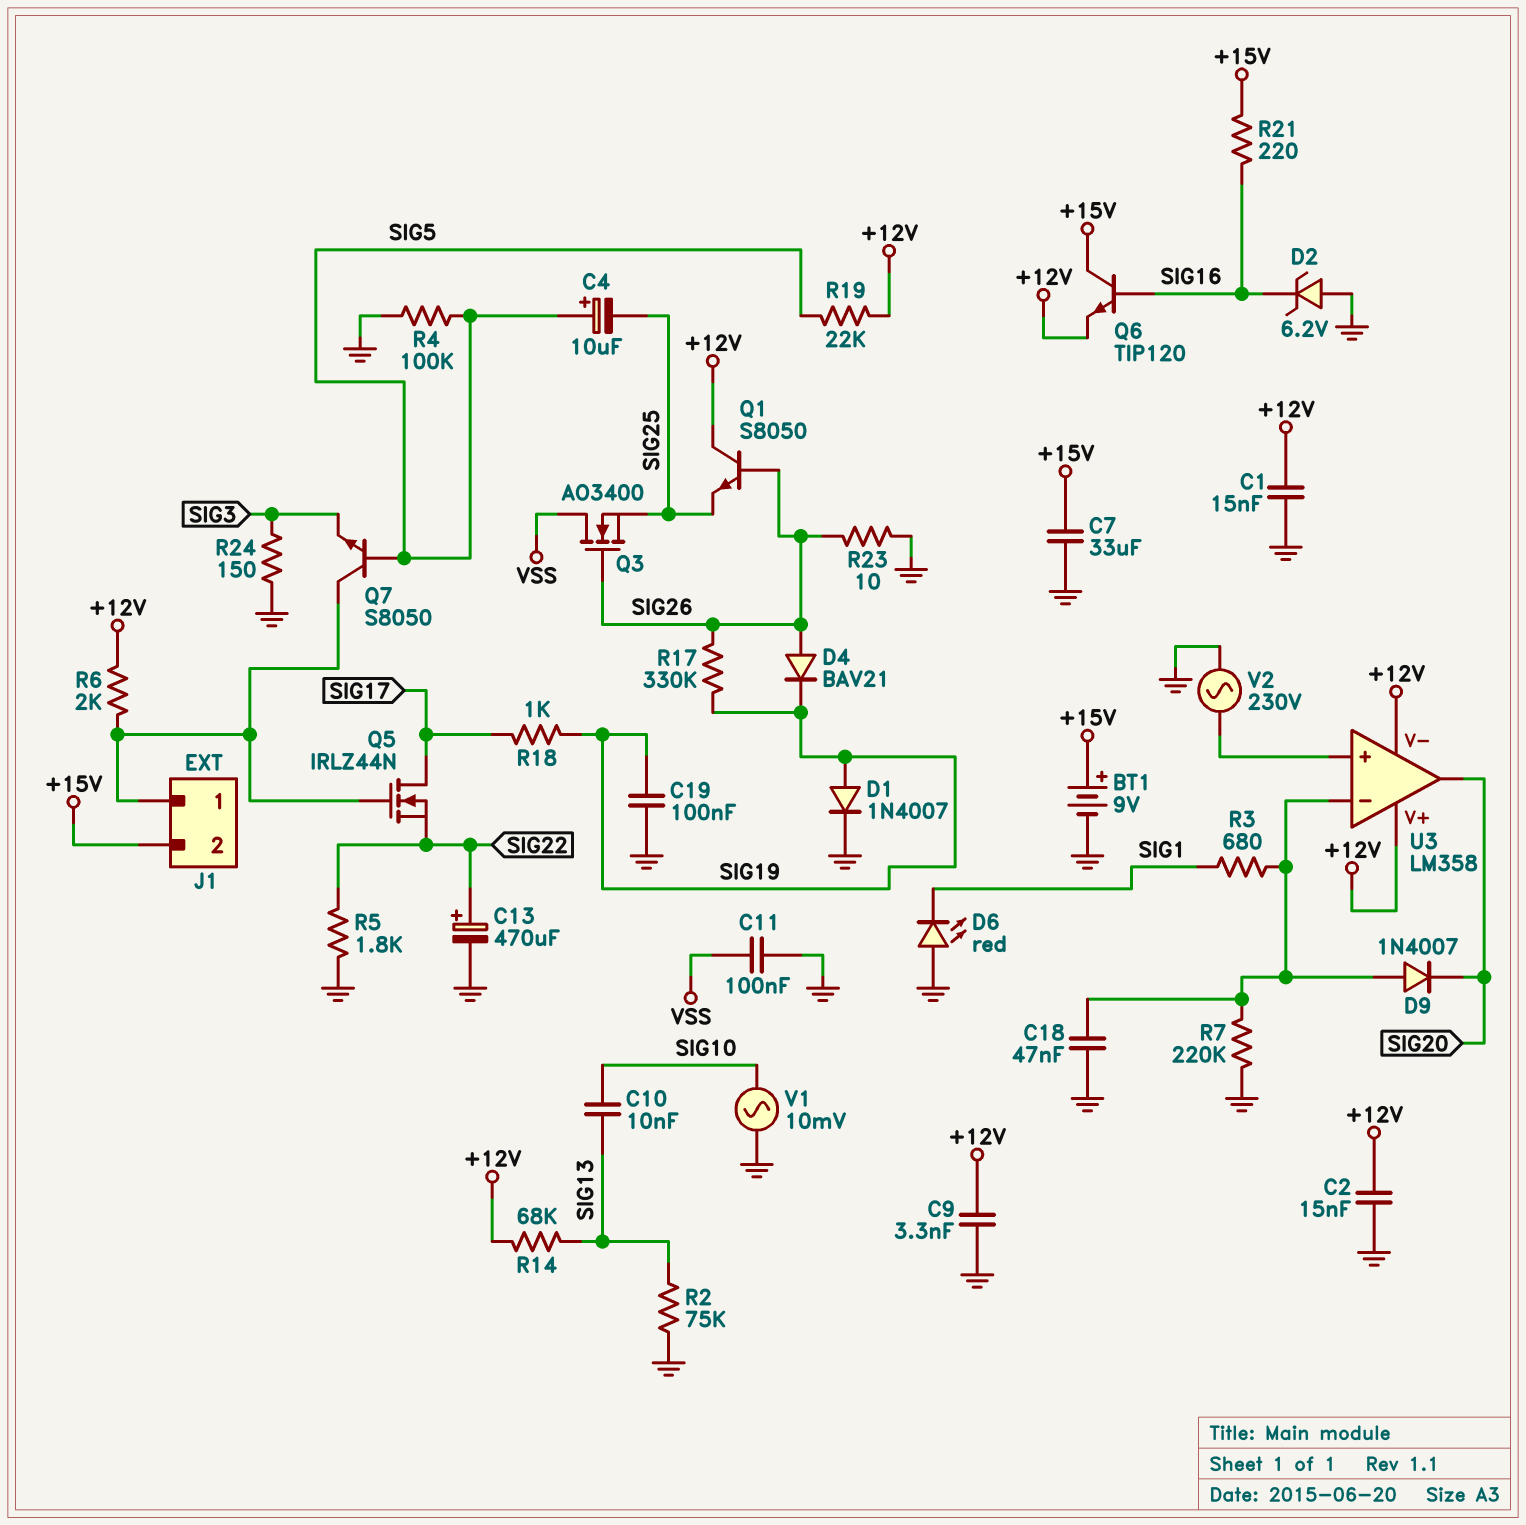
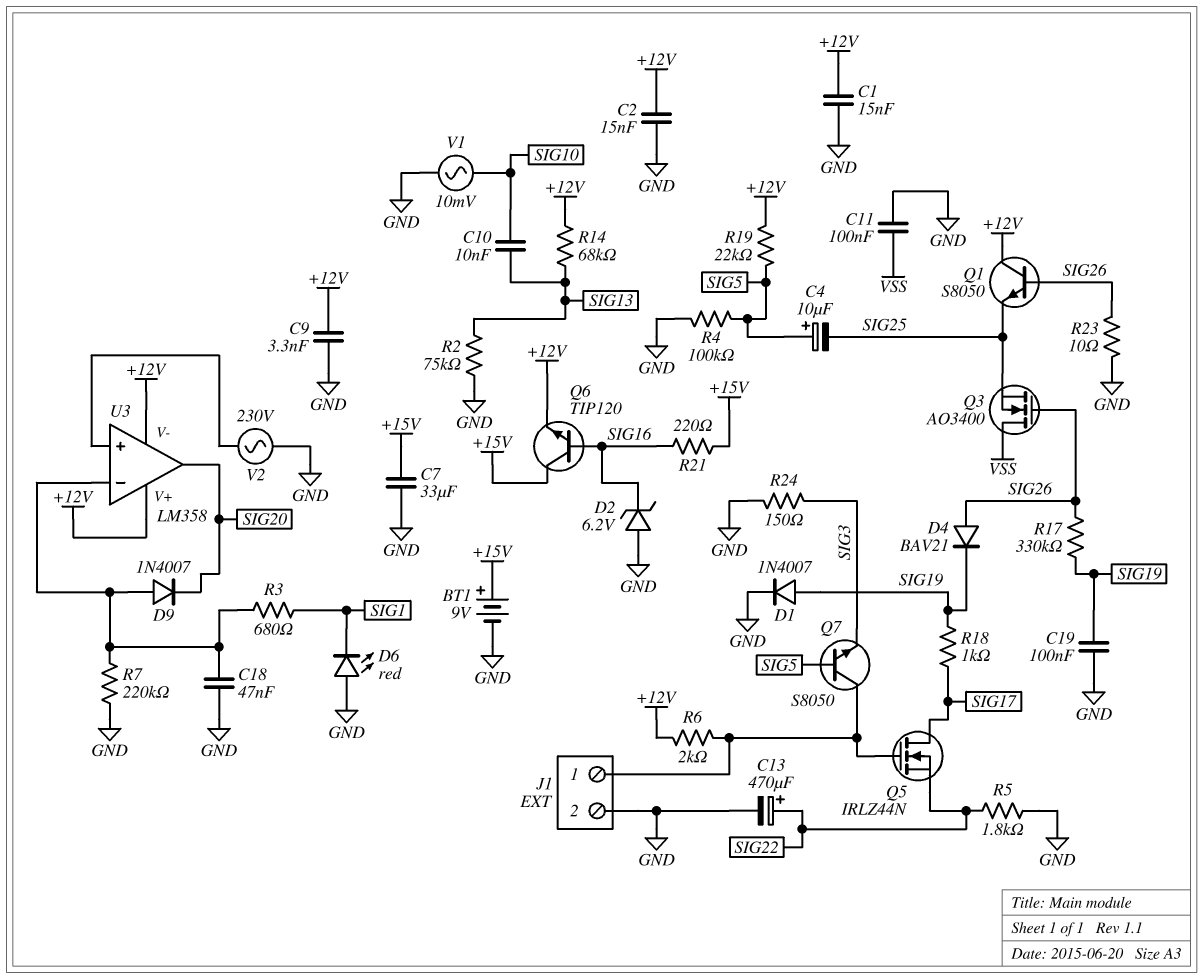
J1 pin 2: +15V -> GND

